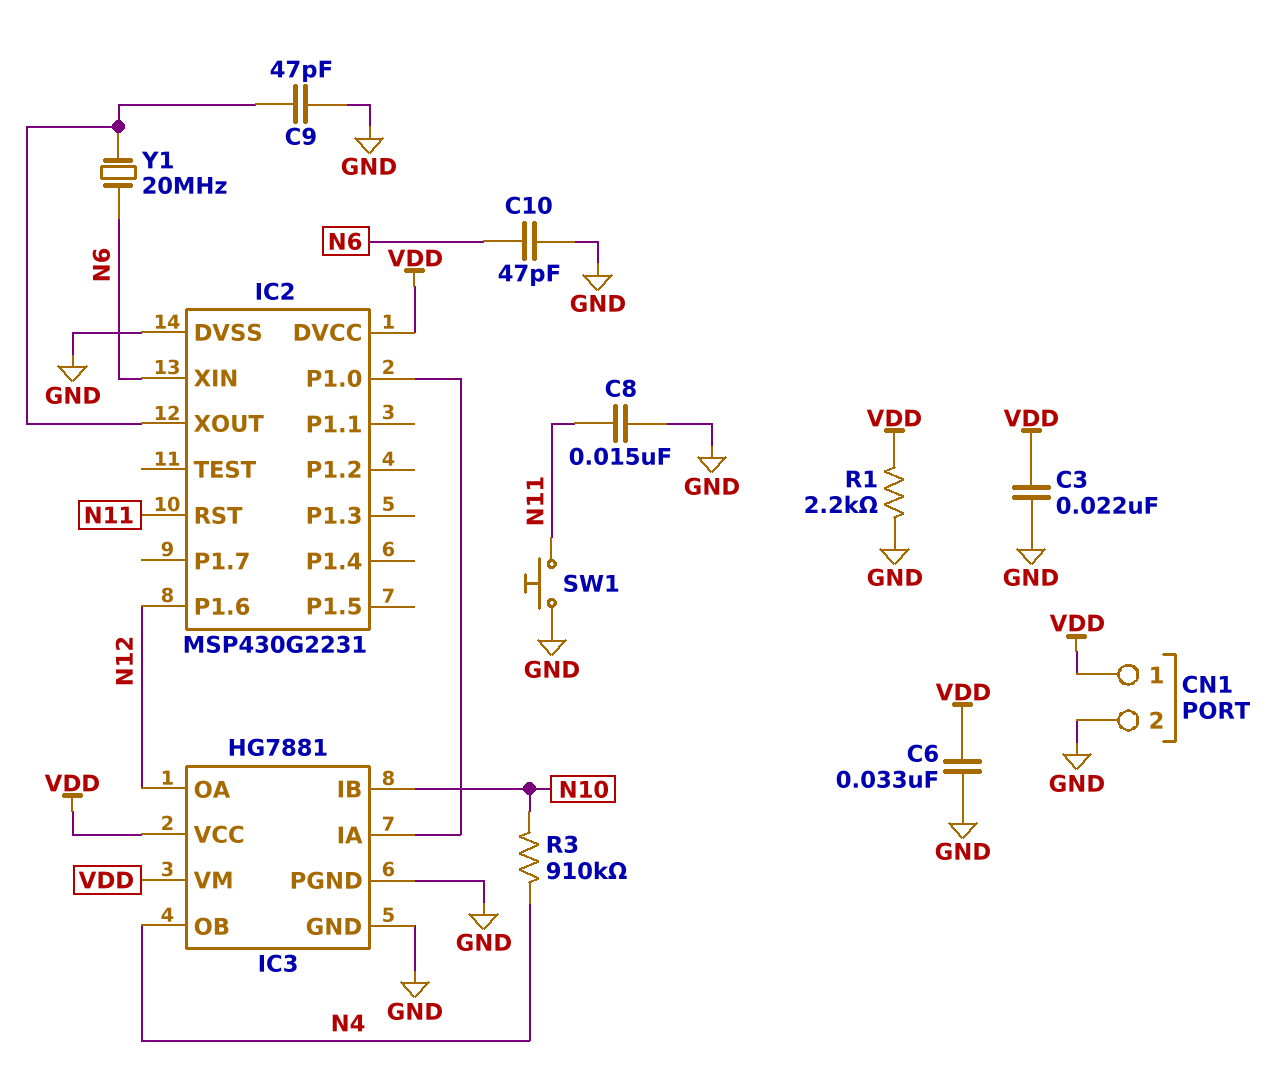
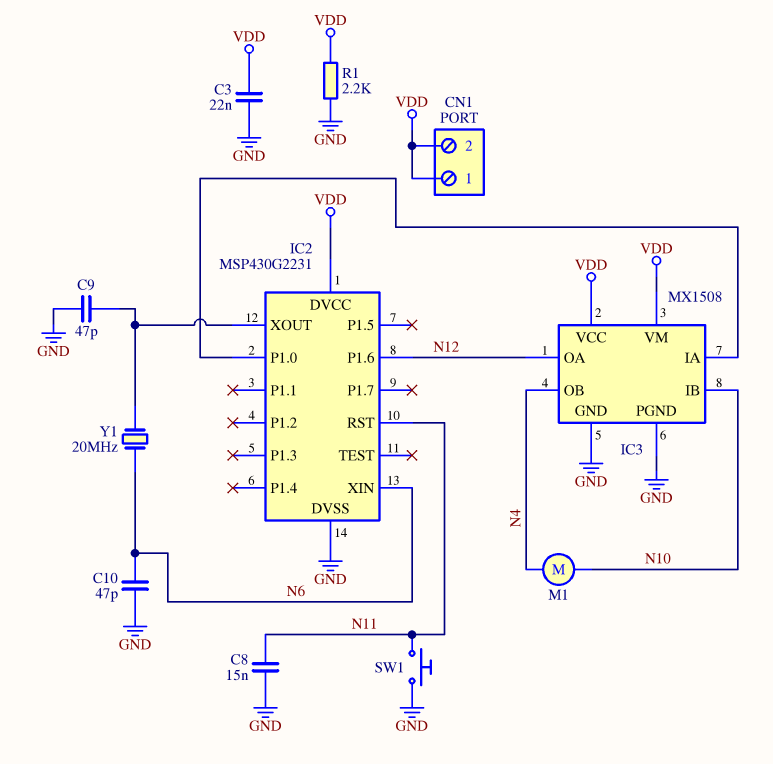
C6: 33nF (GND, VDD) -> none
CN1 pin 2: GND -> VDD
IC3: HG7881 -> MX1508
M1: none -> motor (N4, N10)
R3: 910k (N4, N10) -> none

